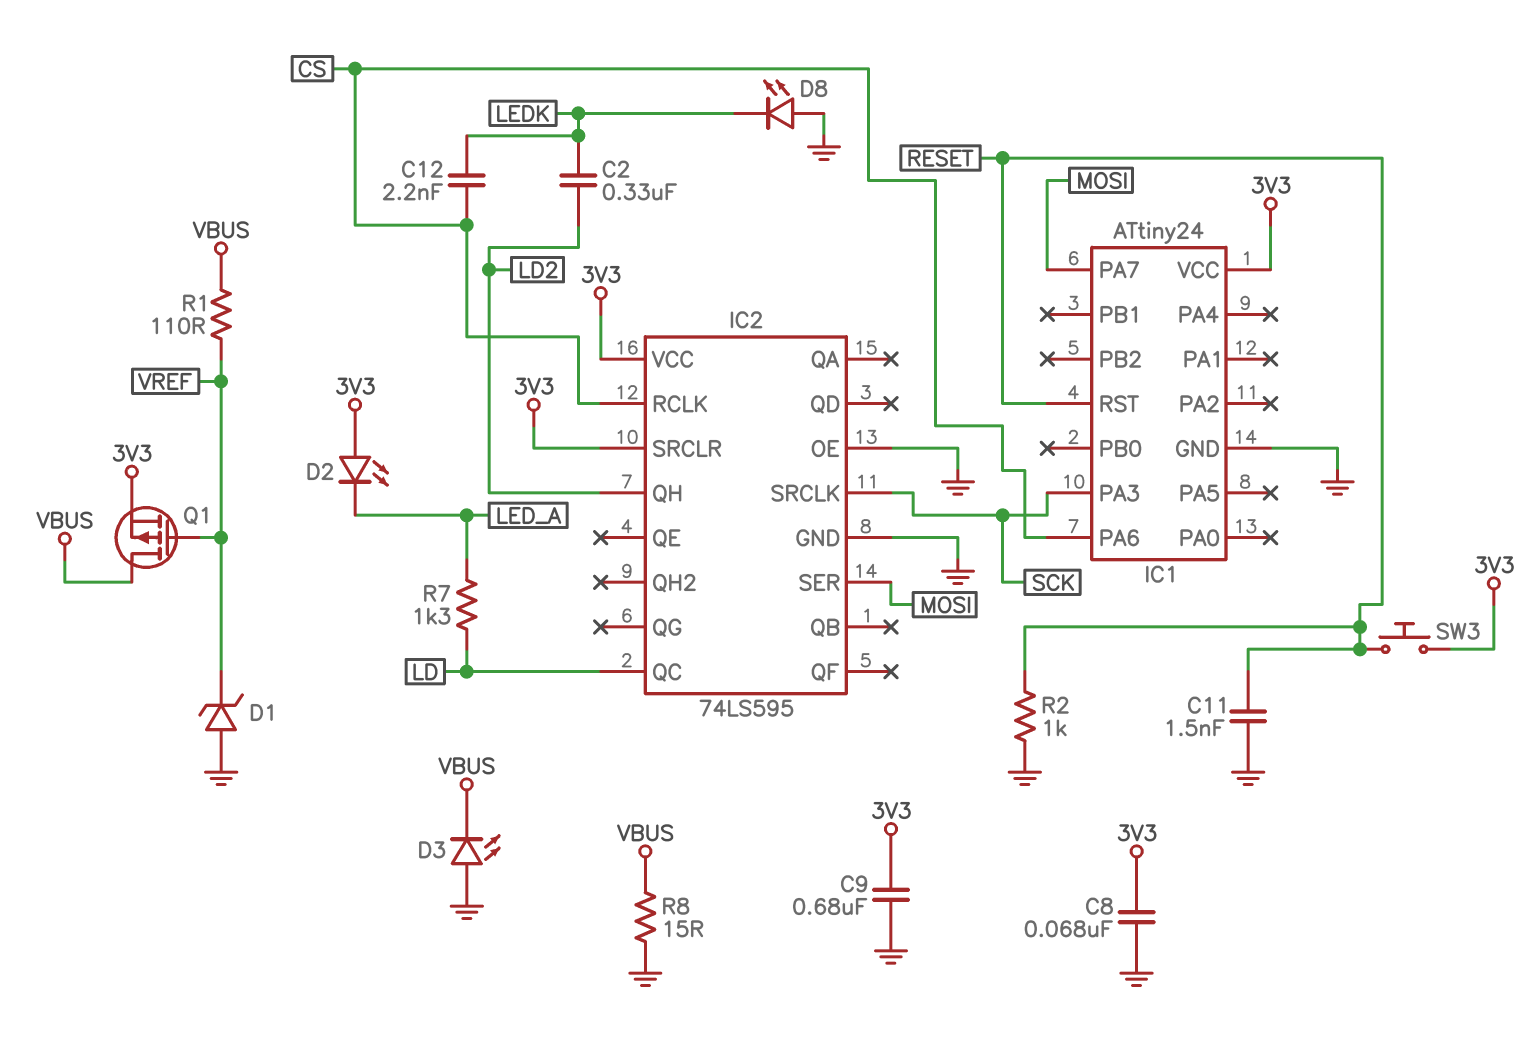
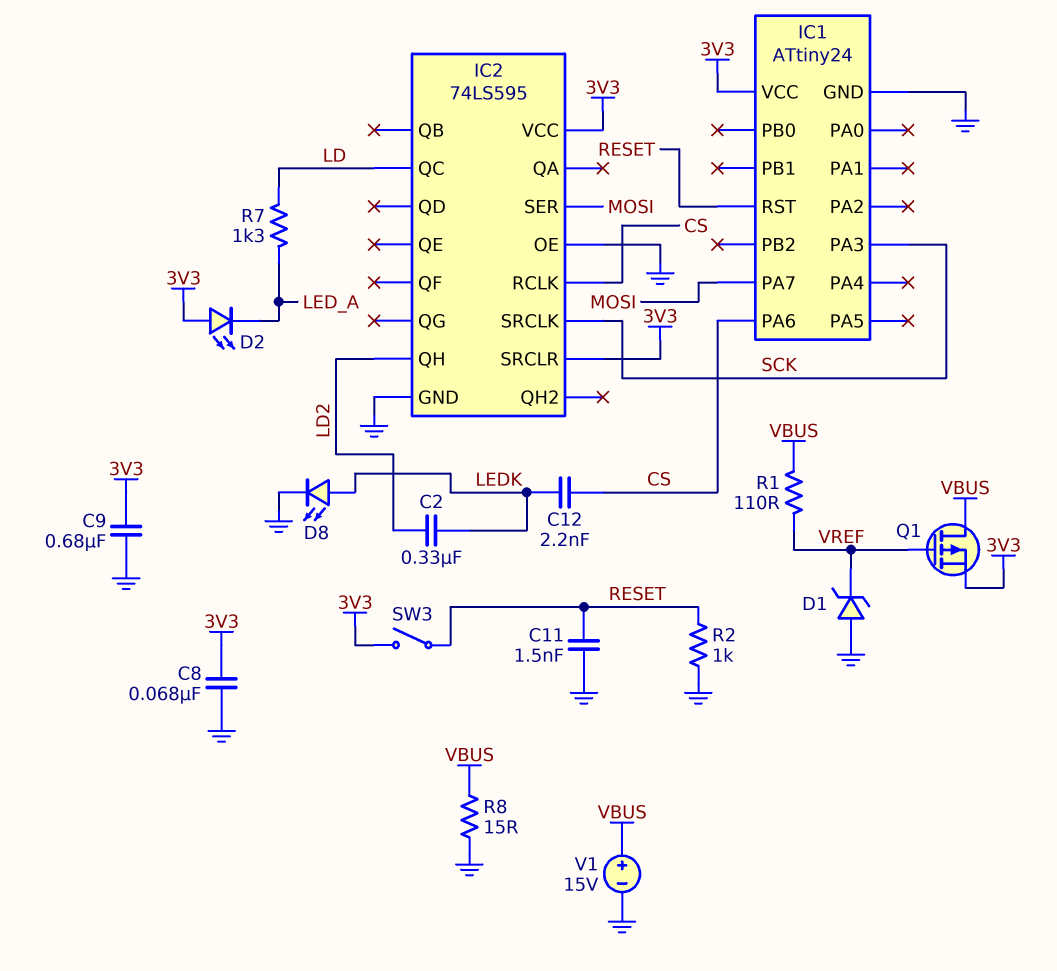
D3: LED (A GND, K VBUS) -> none
D8: LED (A GND, K LEDK) -> LED (A LEDK, K GND)
SW3: button (3V3, RESET) -> switch (3V3, RESET)
V1: none -> 15V (plus VBUS, minus GND)

